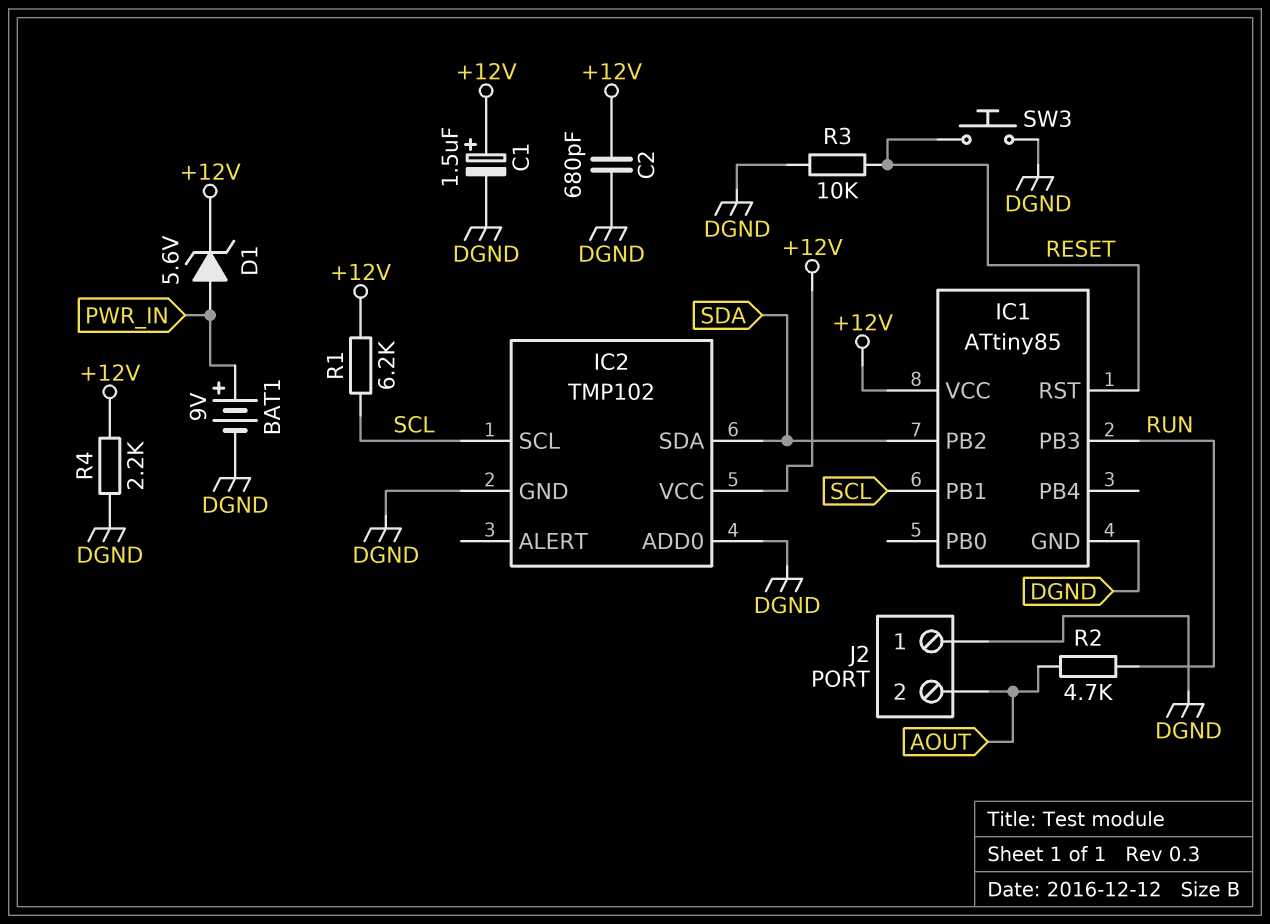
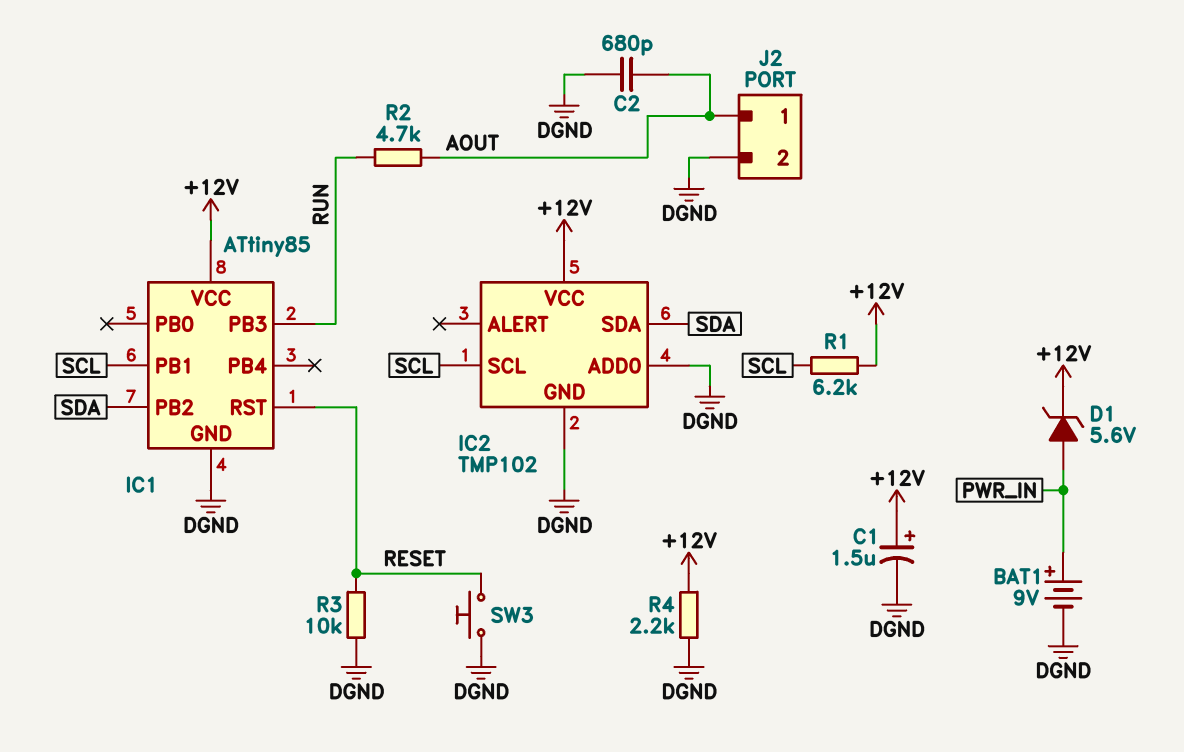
C2: 680pF (+12V, DGND) -> 680pF (AOUT, DGND)
J2 pin 1: DGND -> AOUT
J2 pin 2: AOUT -> DGND

